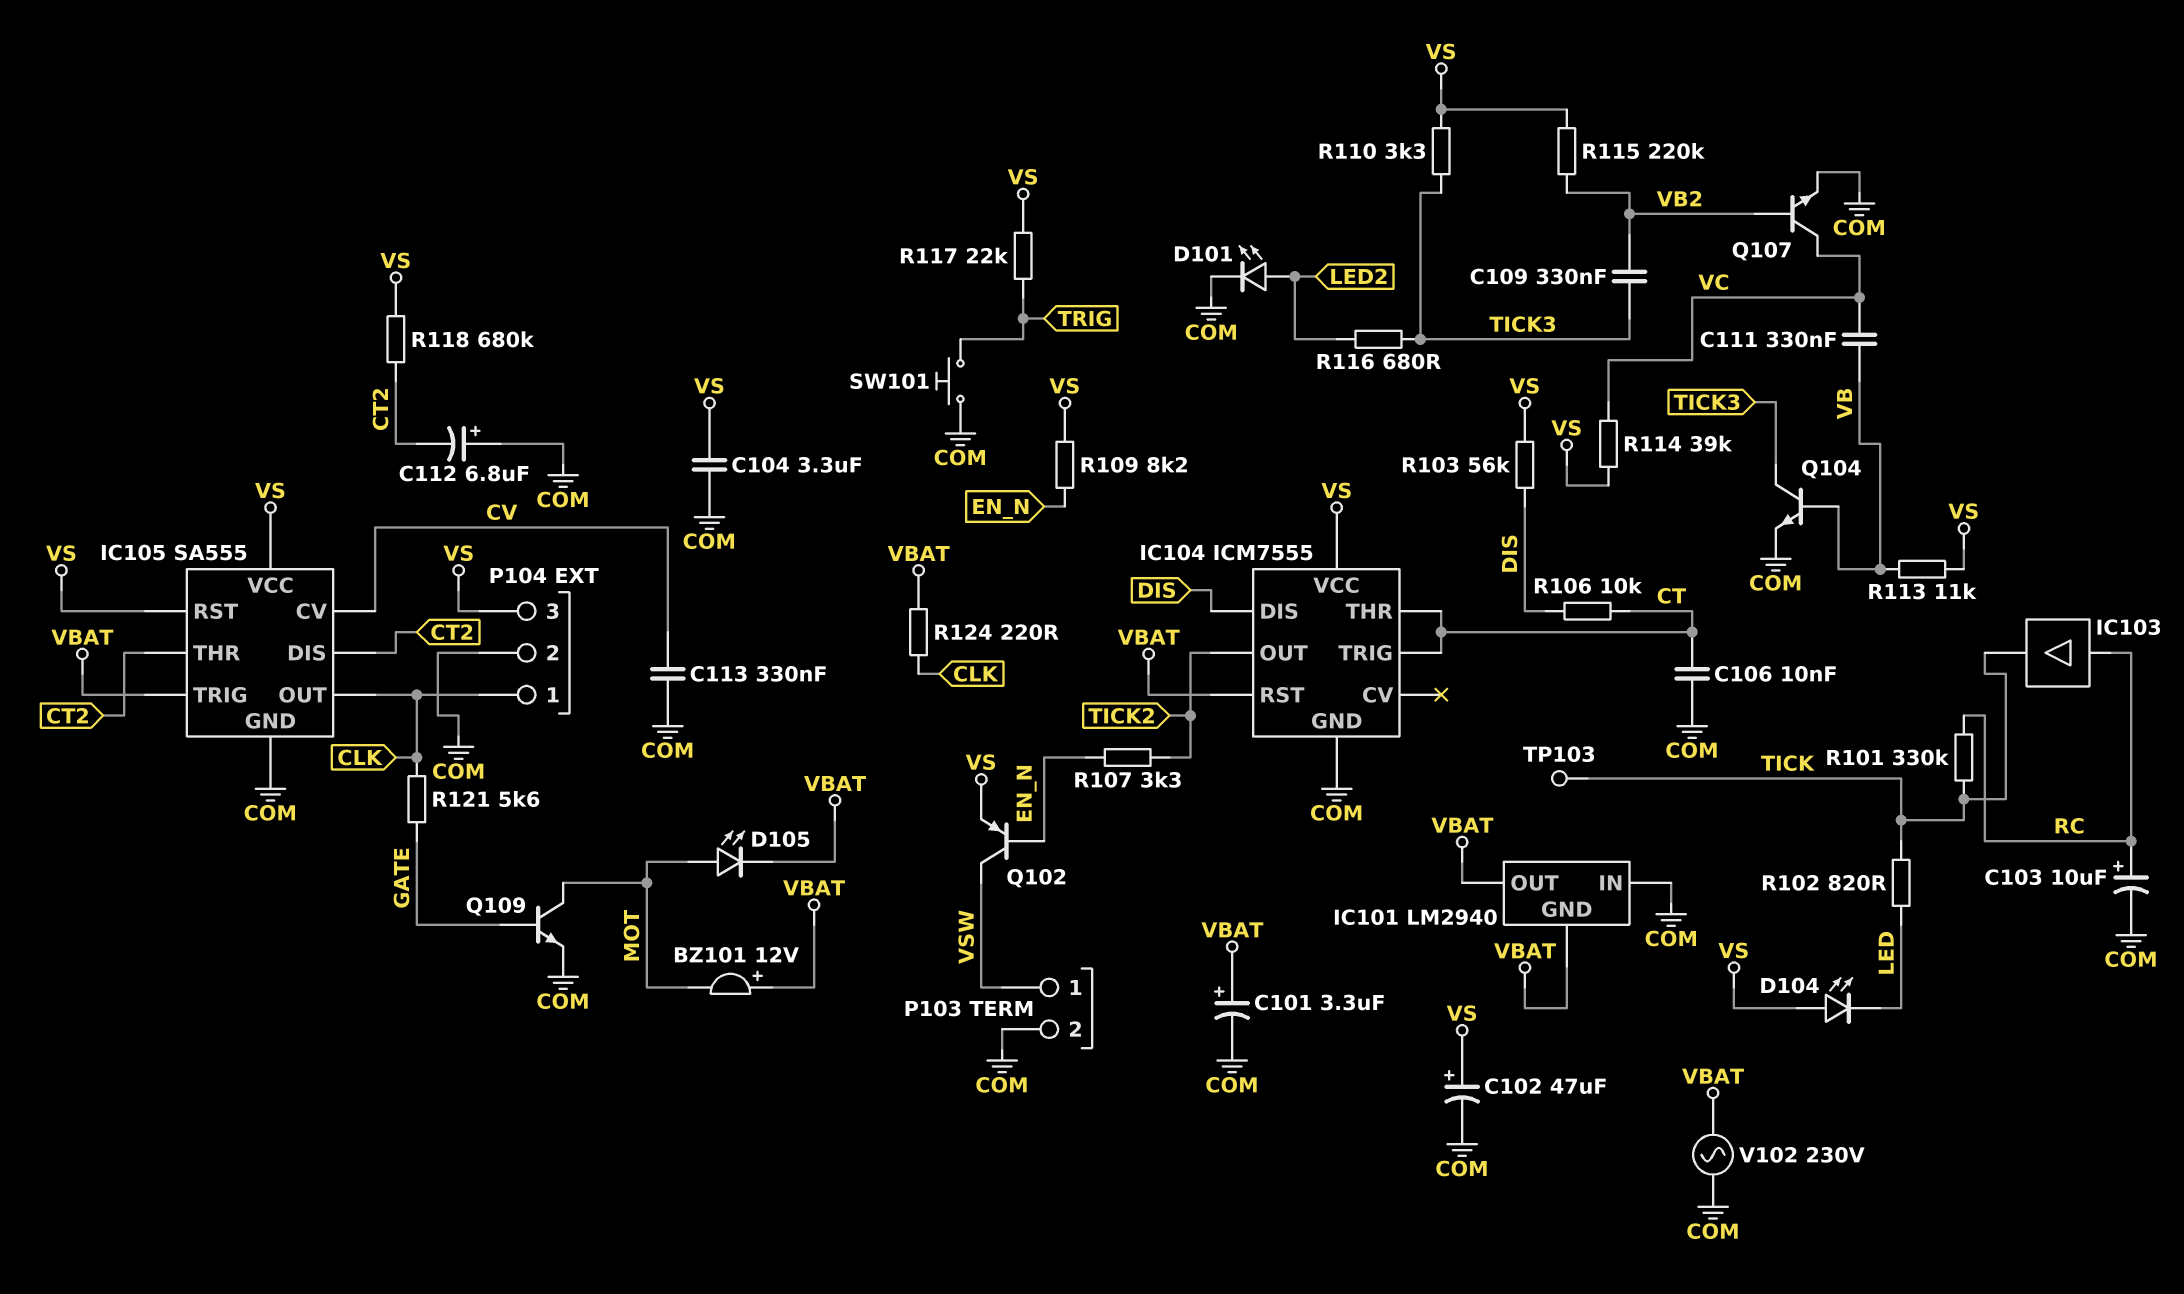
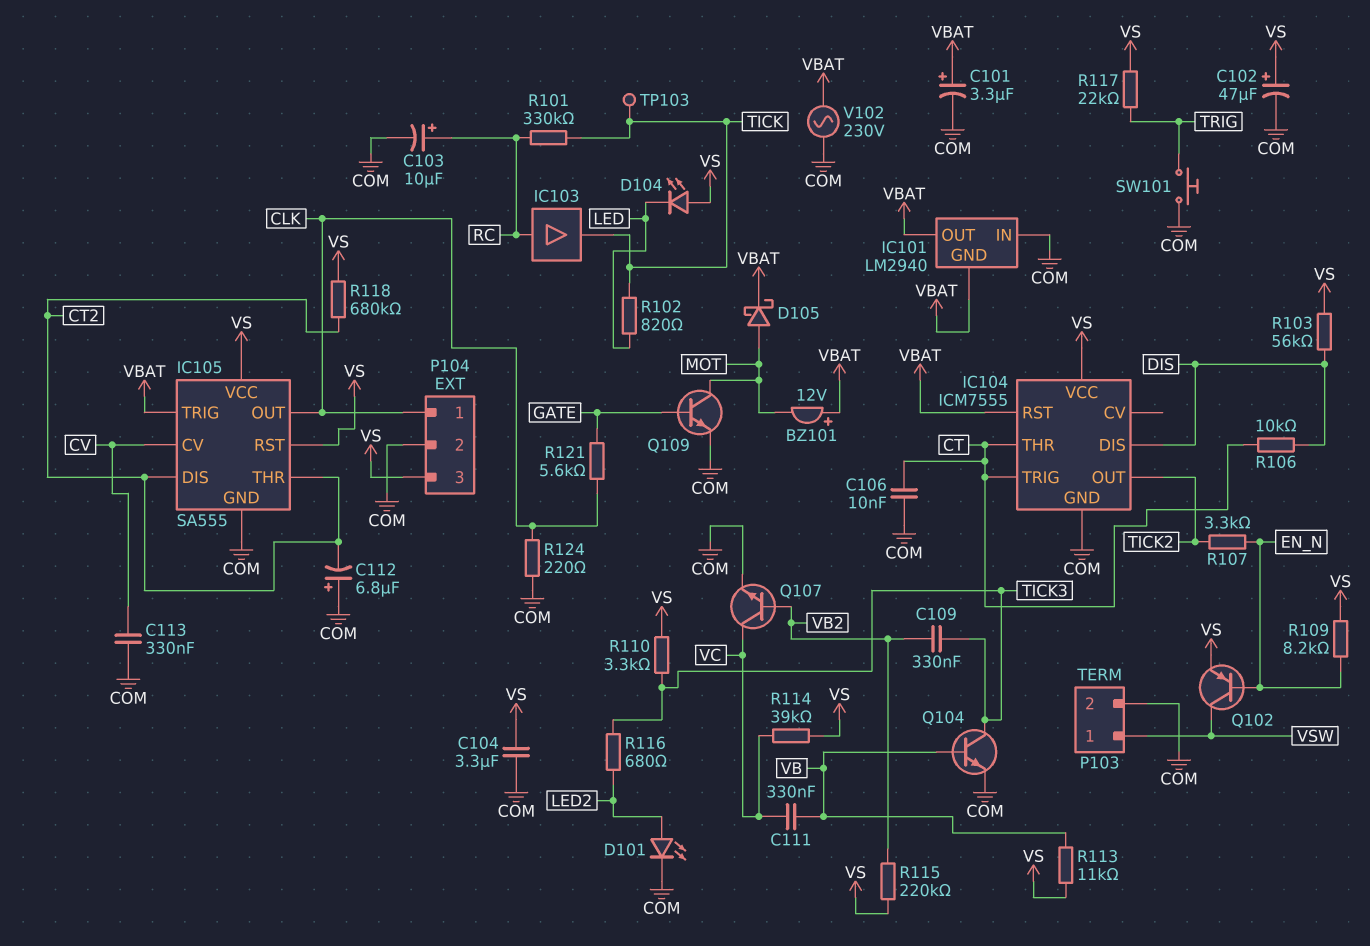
D105: LED (A MOT, K VBAT) -> schottky (A MOT, K VBAT)
R124: 220 (CLK, VBAT) -> 220 (CLK, COM)

